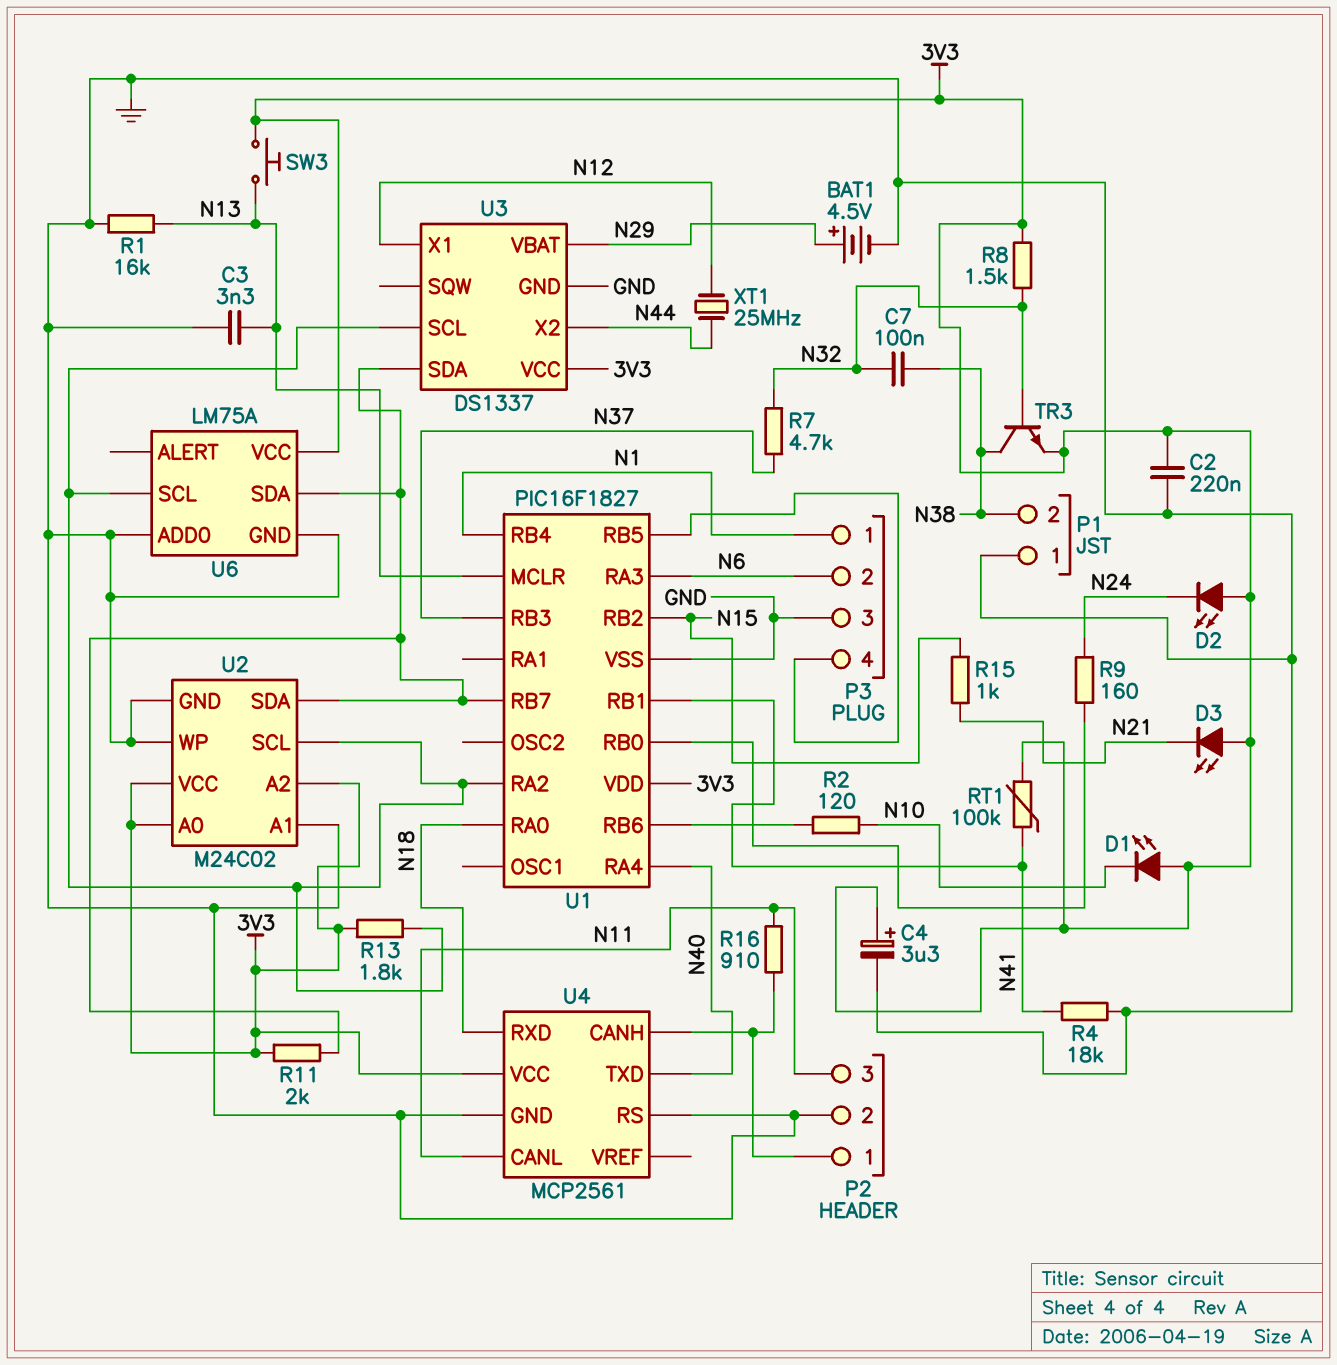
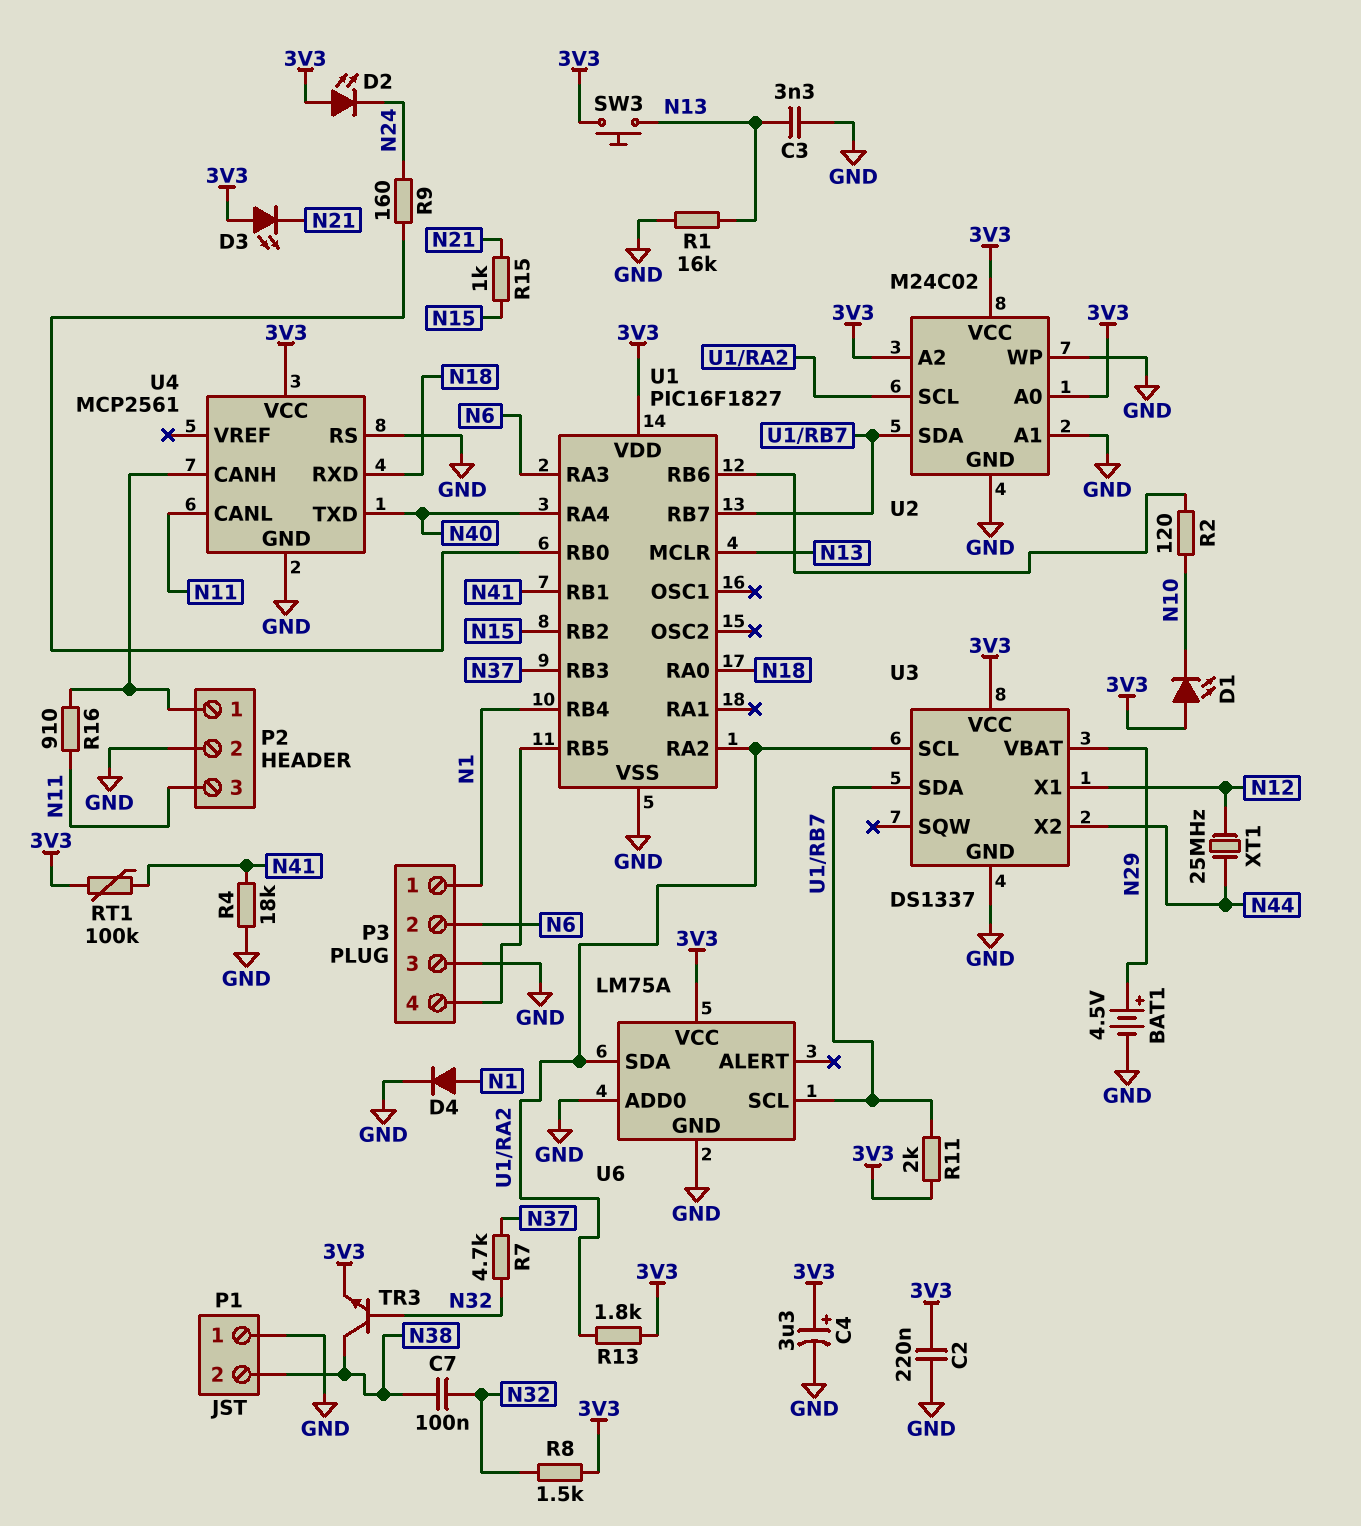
D4: none -> diode (A N1, K GND)
U6 pin SCL: U1/RA2 -> U1/RB7
U6 pin SDA: U1/RB7 -> U1/RA2

